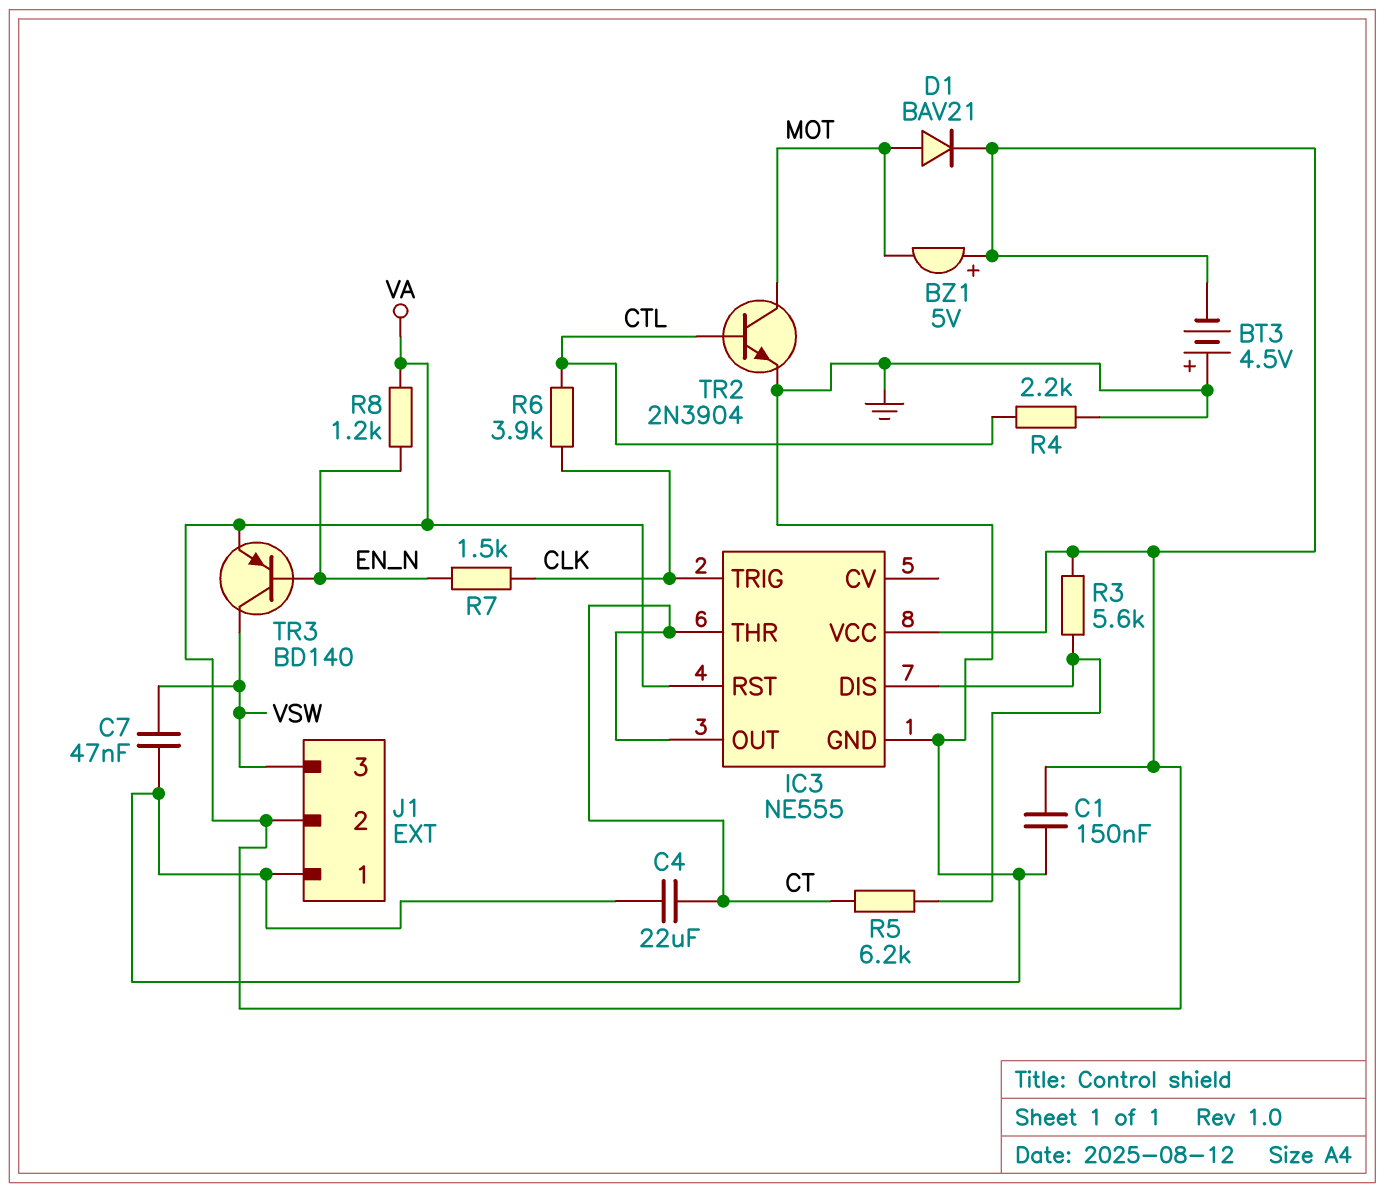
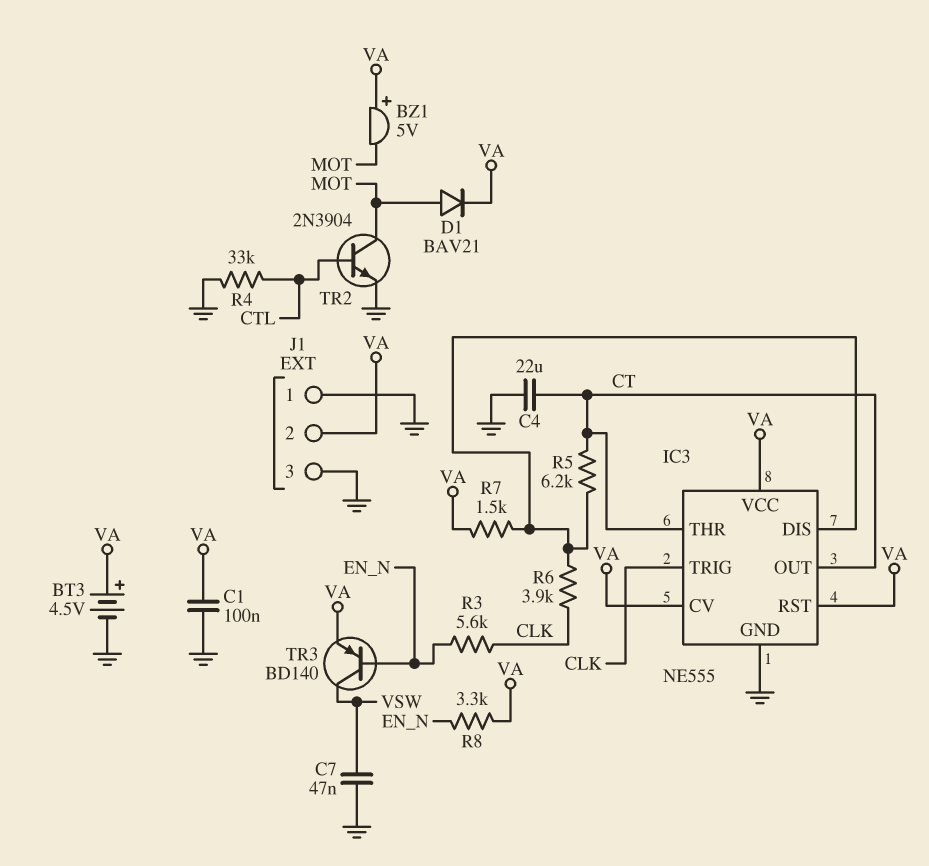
BT3: 4.5V (plus GND, minus VA) -> 4.5V (plus VA, minus GND)
C1: 150nF (GND, VA) -> 100nF (GND, VA)
IC3 pin CV: none -> VA
J1 pin 3: VSW -> GND
R3: 5.6k (IC3/DIS, VA) -> 5.6k (CLK, EN_N)
R4: 2.2k (CTL, GND) -> 33k (CTL, GND)
R6: 3.9k (CLK, CTL) -> 3.9k (CLK, IC3/DIS)
R7: 1.5k (CLK, EN_N) -> 1.5k (IC3/DIS, VA)
R8: 1.2k (EN_N, VA) -> 3.3k (EN_N, VA)

